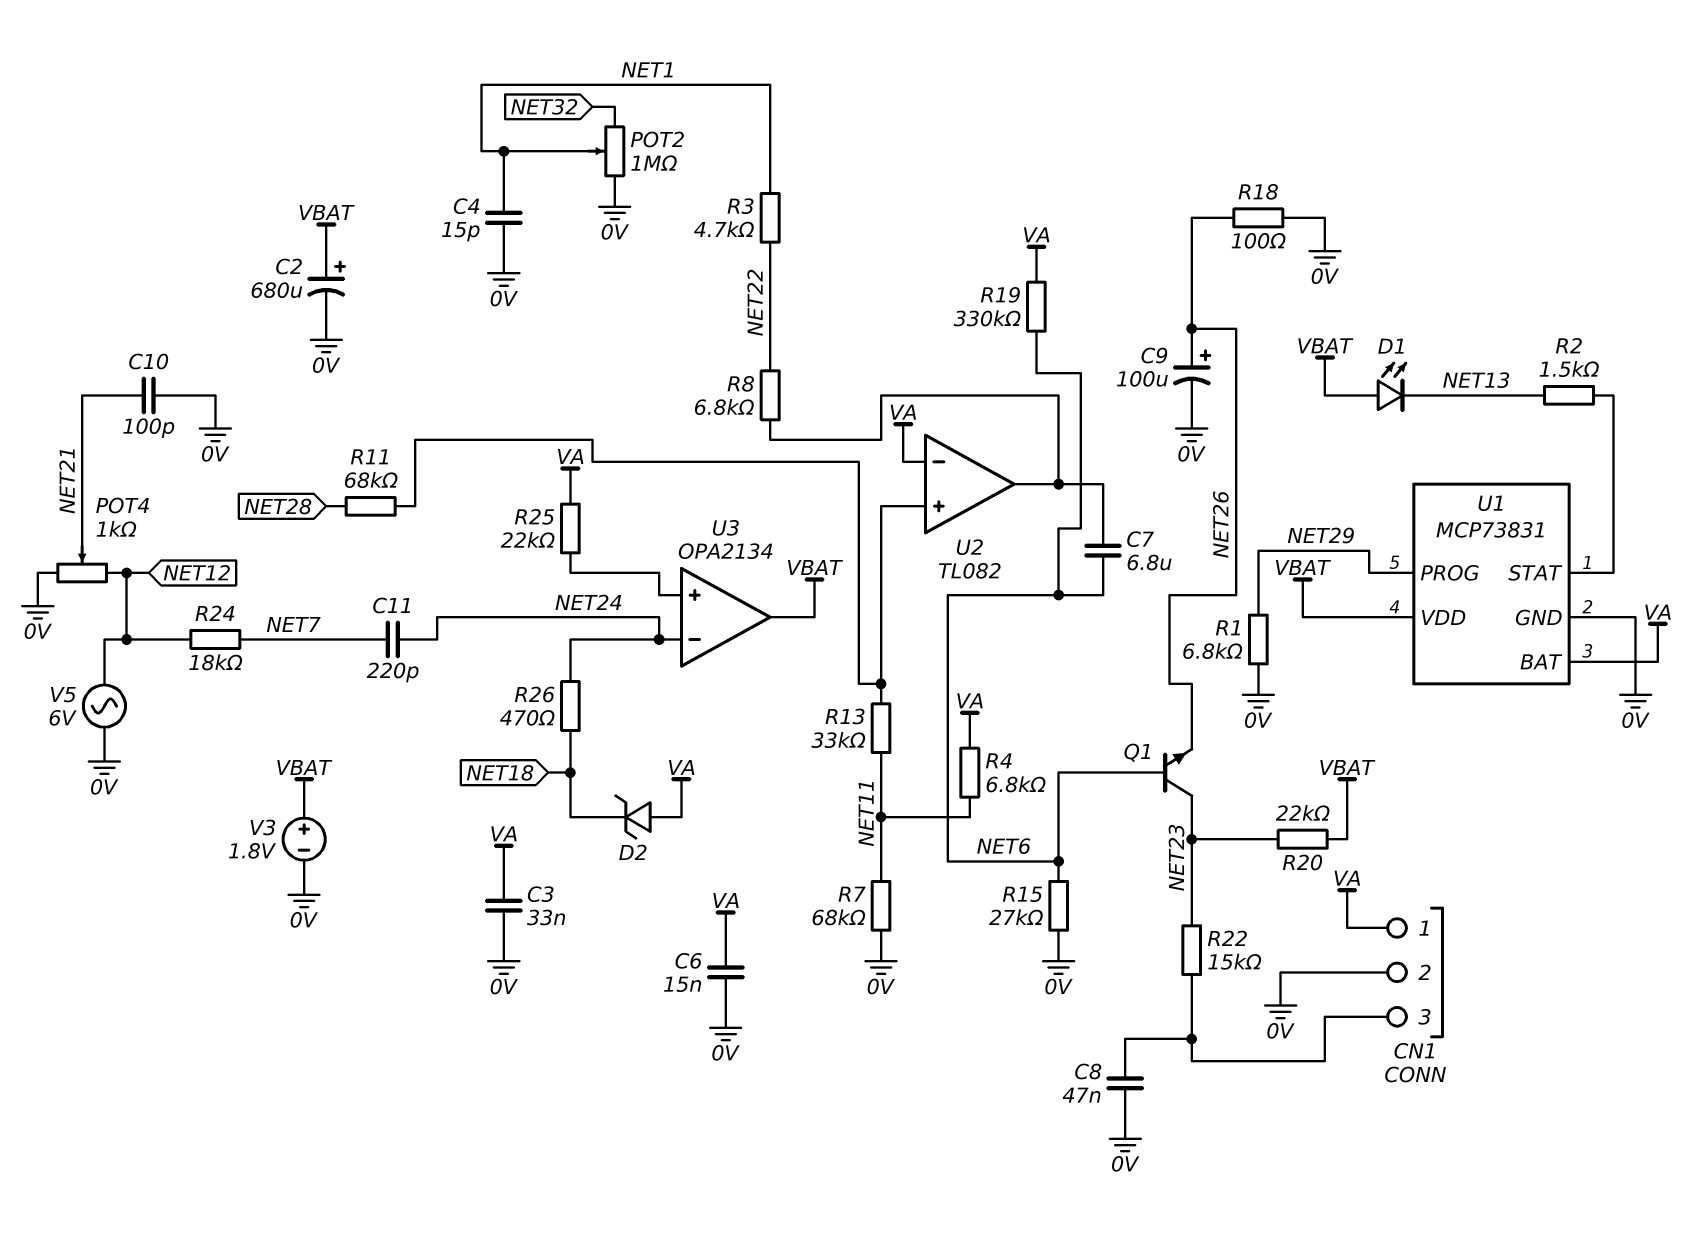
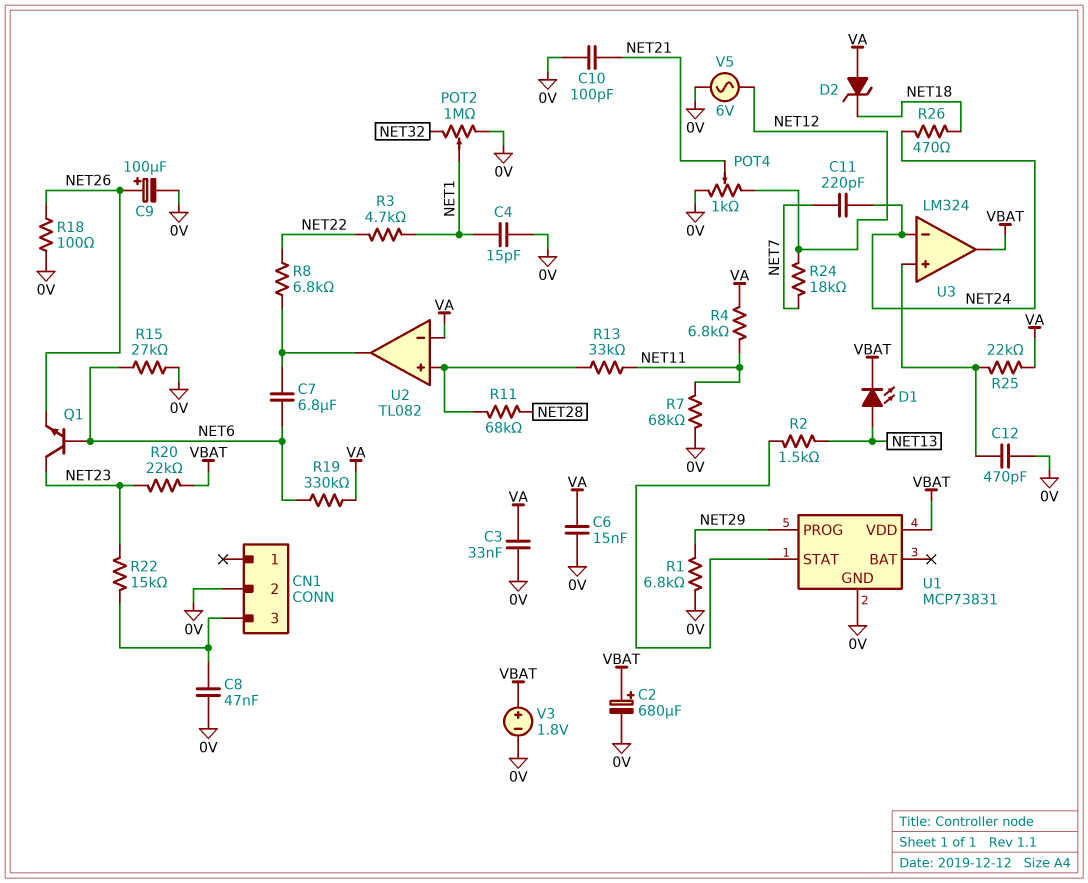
C12: none -> 470pF (0V, U3/in+)
CN1 pin 1: VA -> none
D1: LED (A VBAT, K NET13) -> LED (A NET13, K VBAT)
U1 pin BAT: VA -> none
U3: OPA2134 -> LM324

